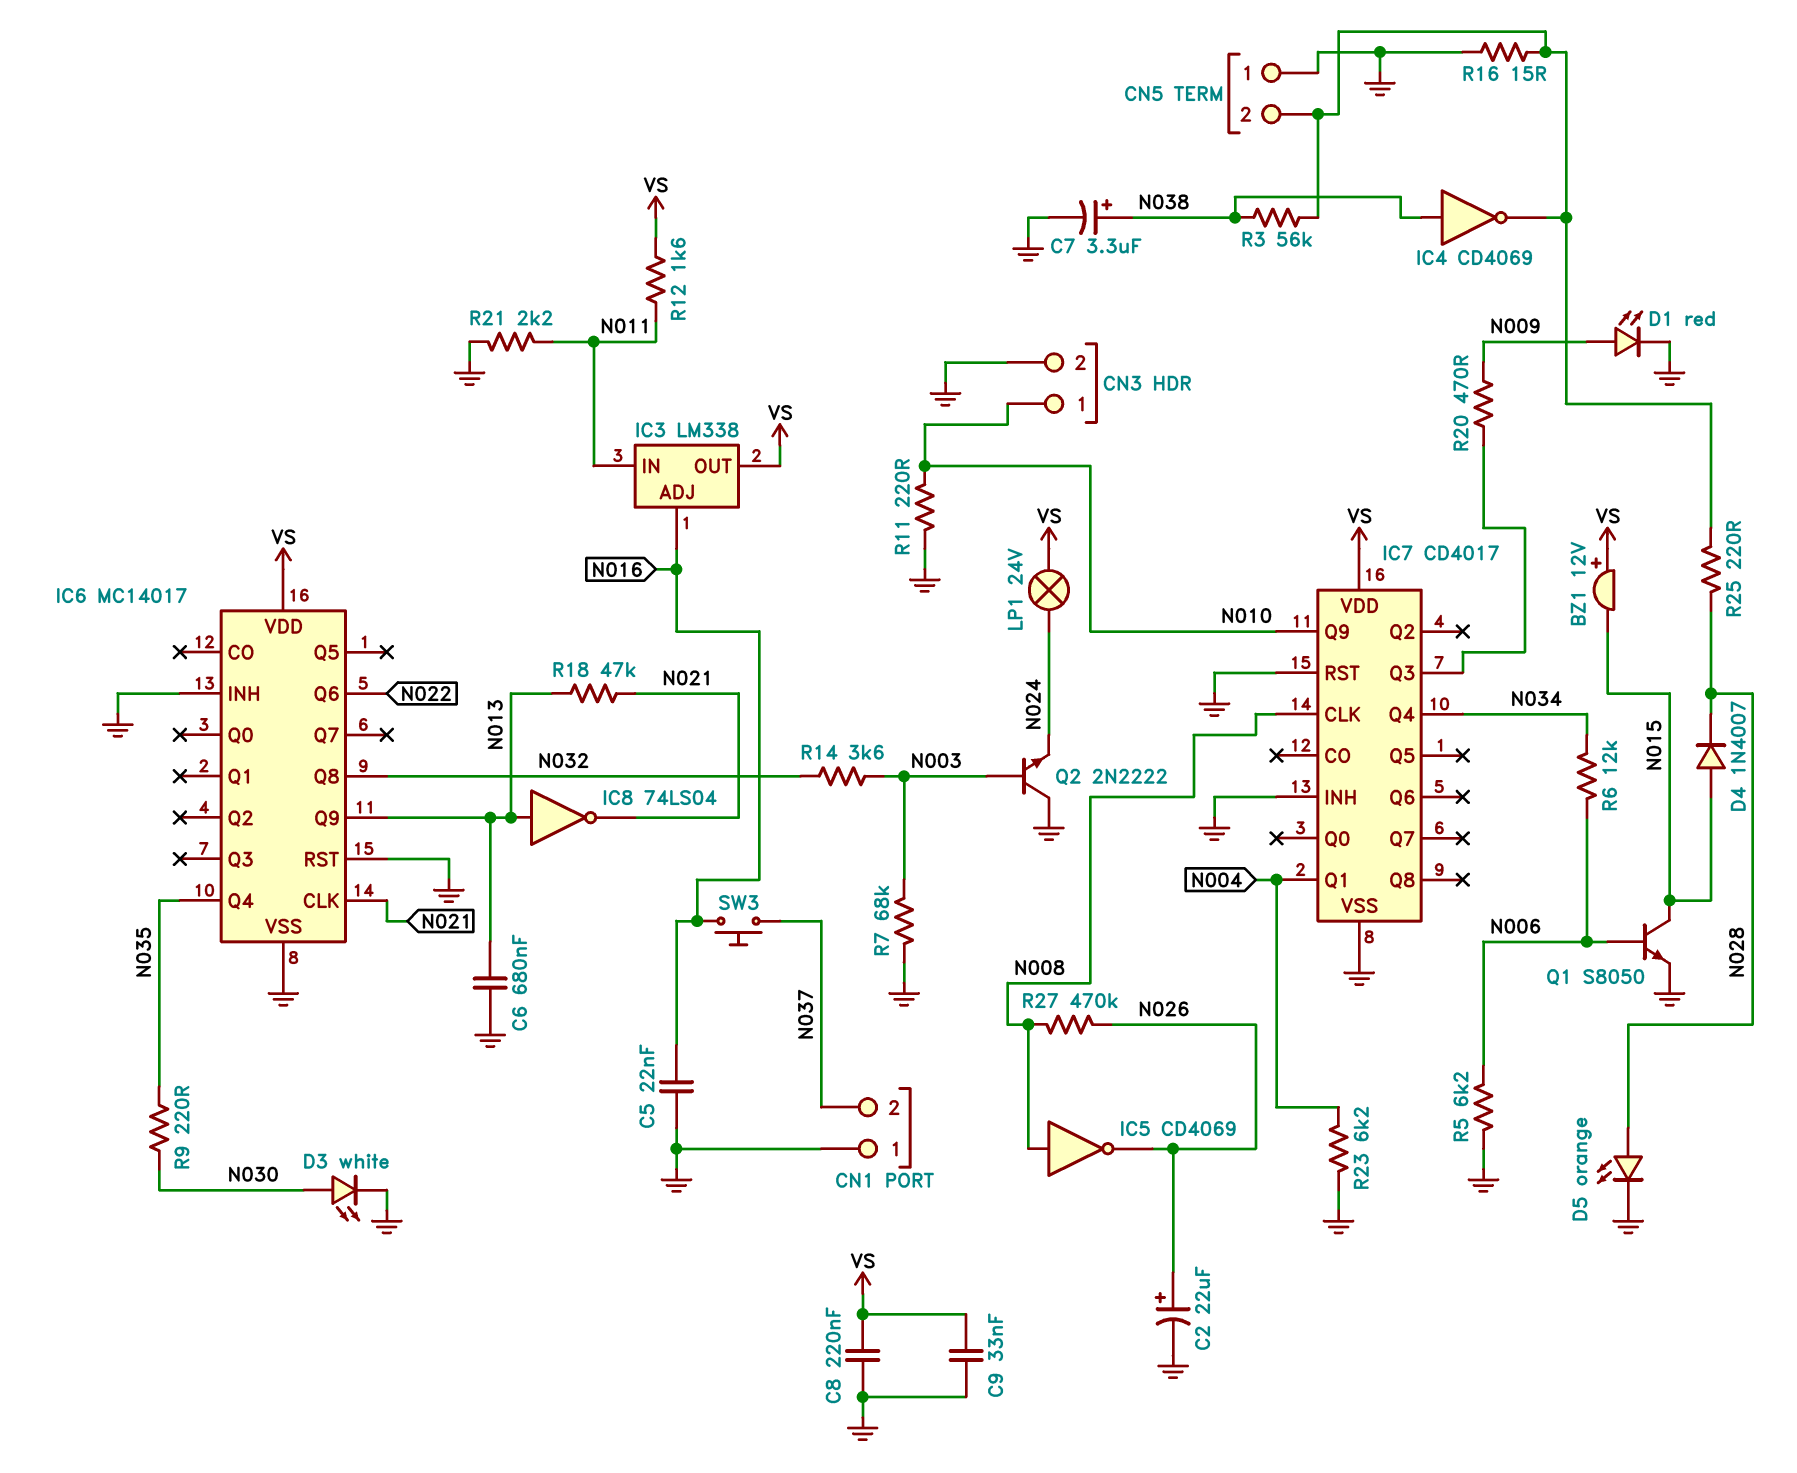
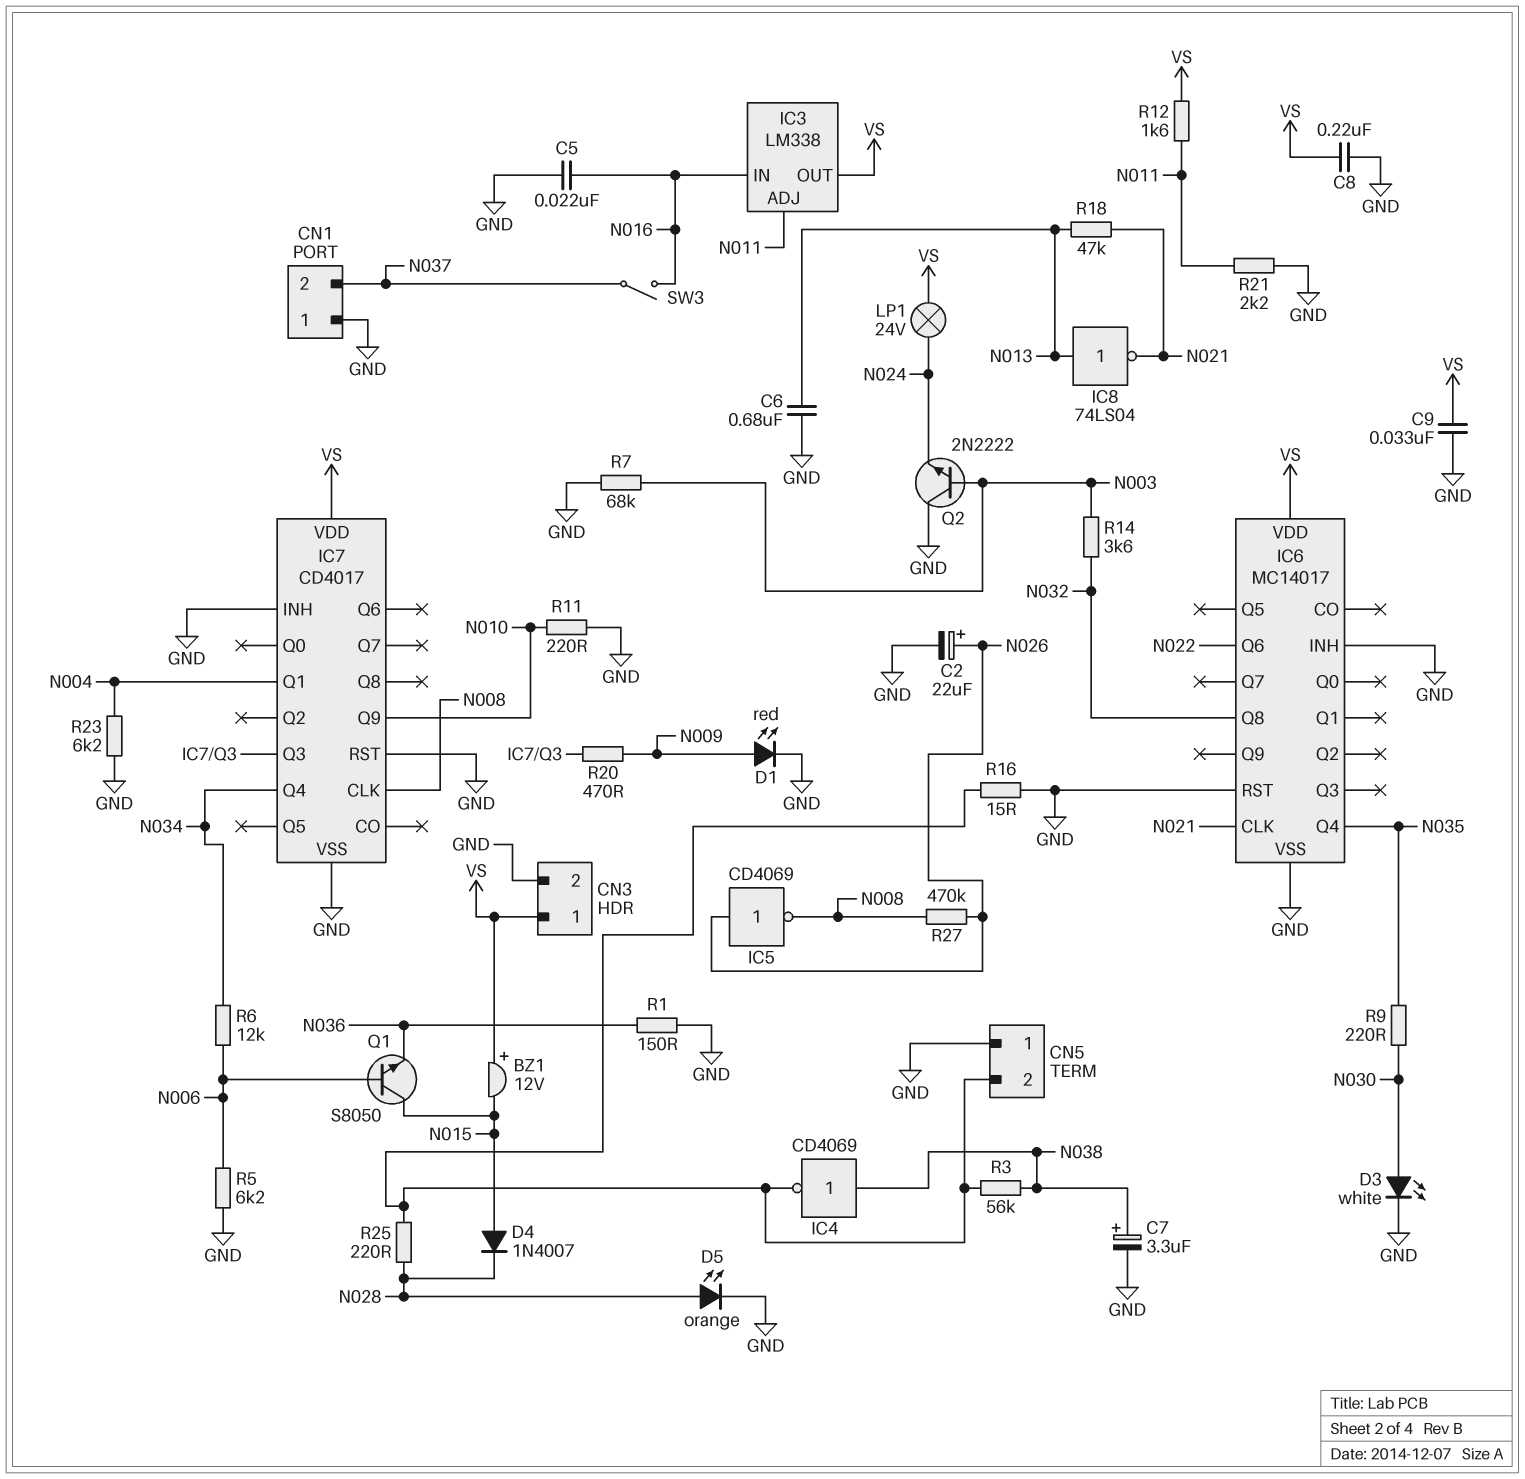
CN3 pin 1: N010 -> VS
IC3 pin ADJ: N016 -> N011
IC3 pin IN: N011 -> N016
IC5: NOT CD4069 (in N008, out N026) -> NOT CD4069 (in N026, out N008)
IC6 pin Q9: N013 -> none
Q1: NPN S8050 (B N006, C N015, E GND) -> NPN S8050 (B N006, C N015, E N036)
R1: none -> 150 (GND, N036)
SW3: button (N016, N037) -> switch (N016, N037)

